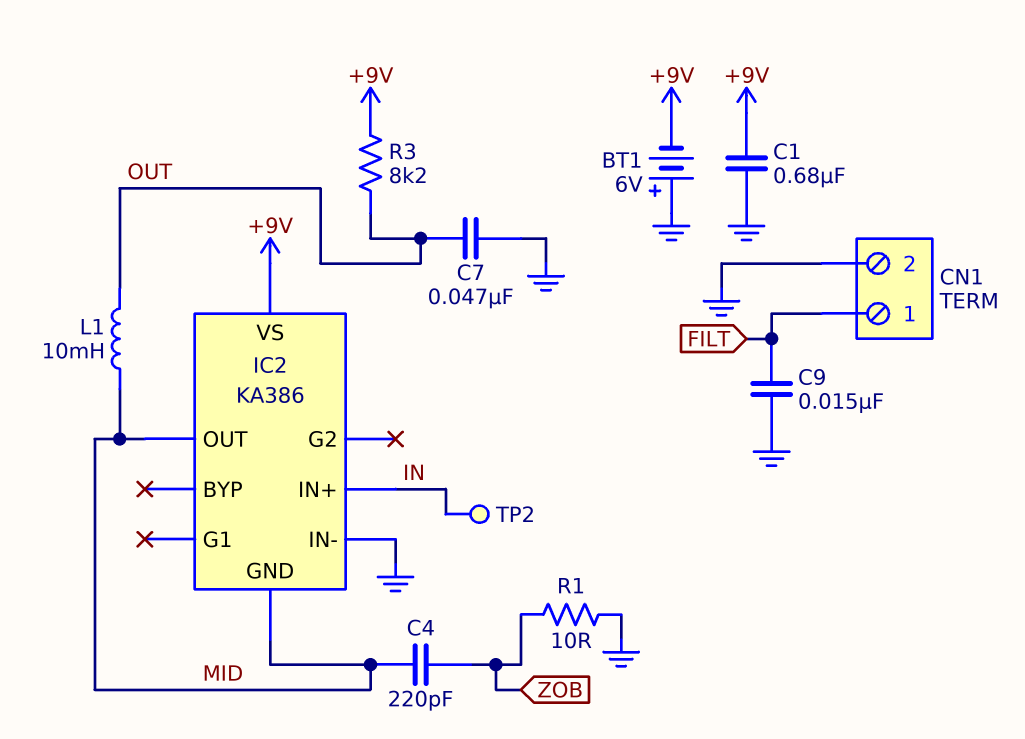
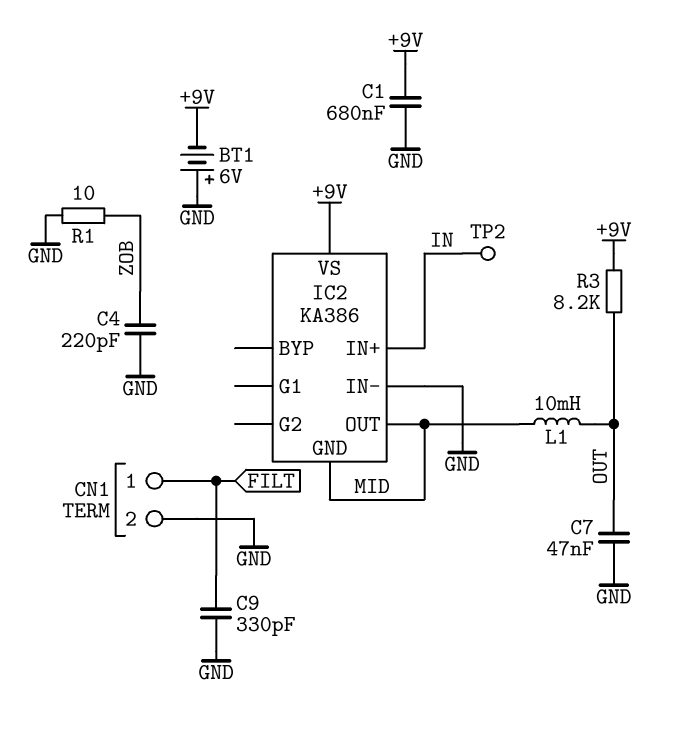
C4: 220pF (MID, ZOB) -> 220pF (GND, ZOB)
C9: 15nF (FILT, GND) -> 330pF (FILT, GND)

